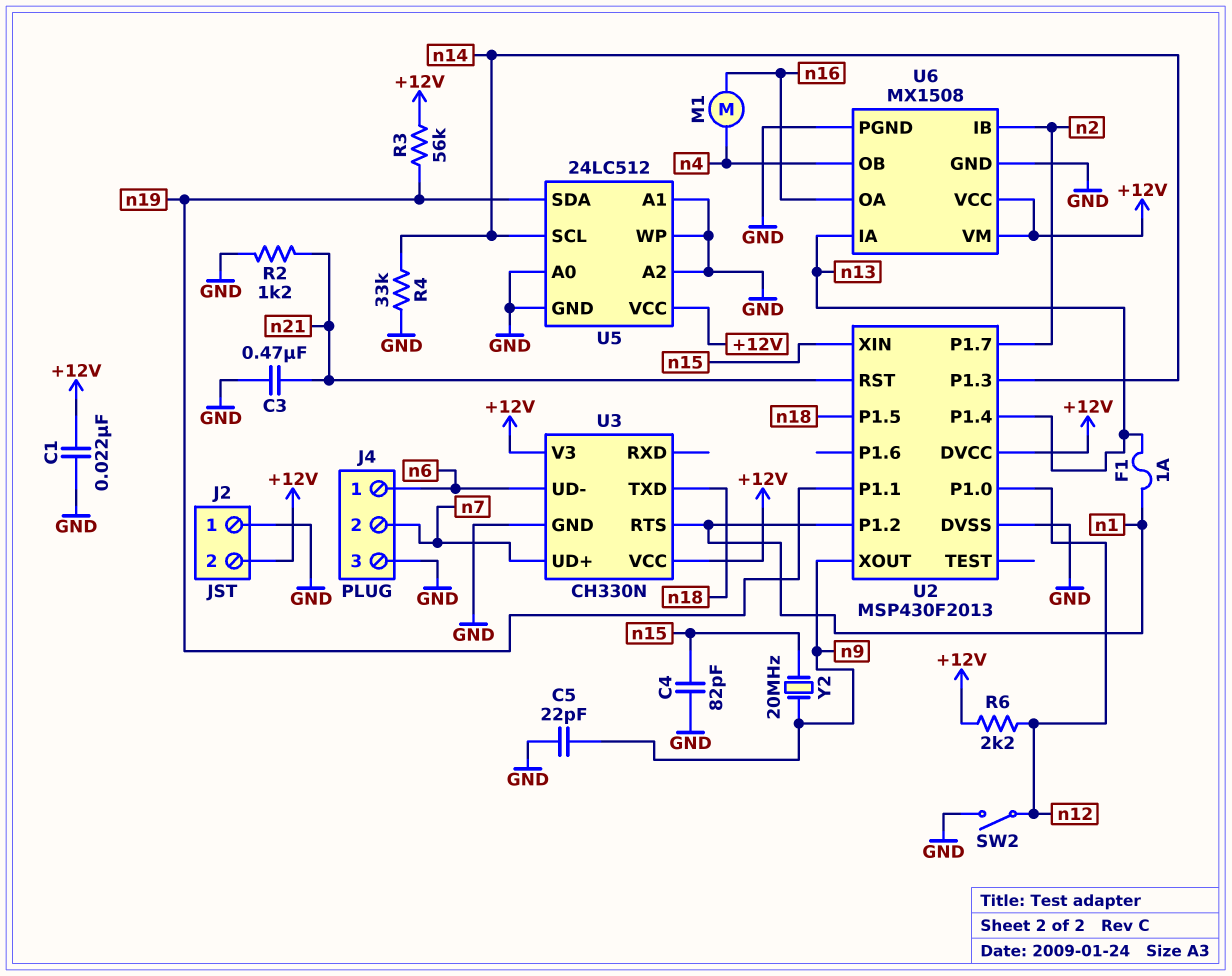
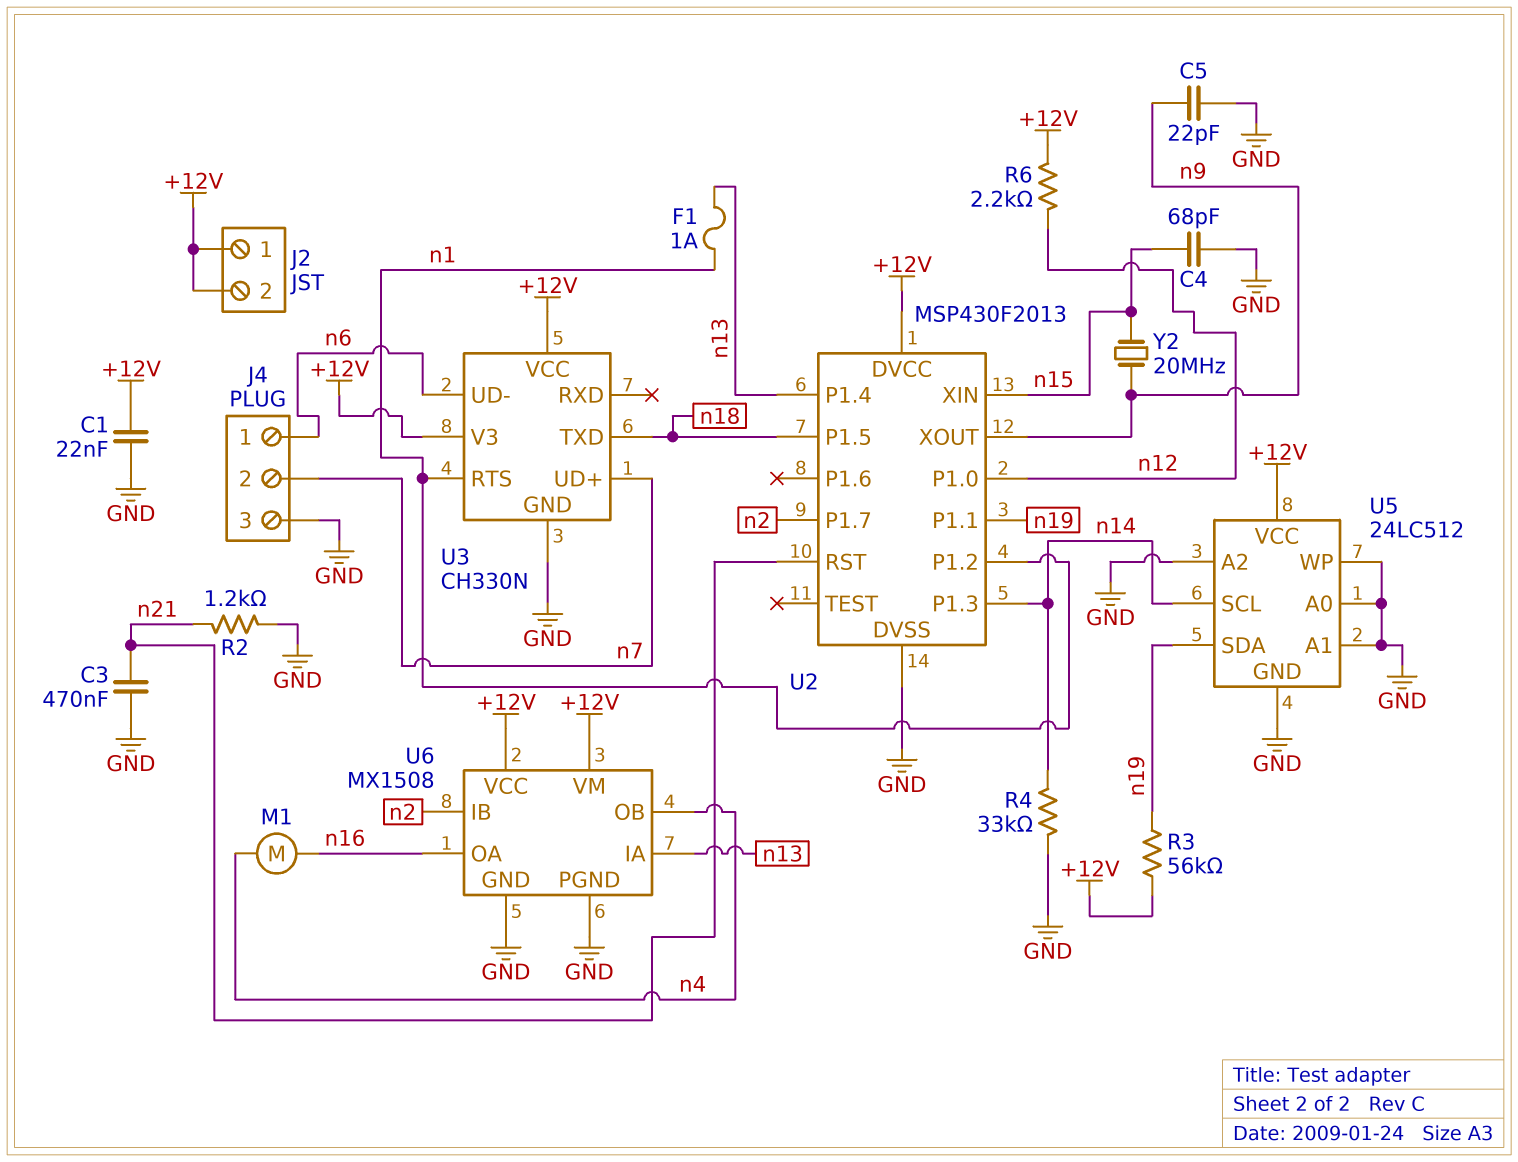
C4: 82pF (GND, n15) -> 68pF (GND, n15)
J2 pin 1: GND -> +12V
SW2: switch (GND, n12) -> none

